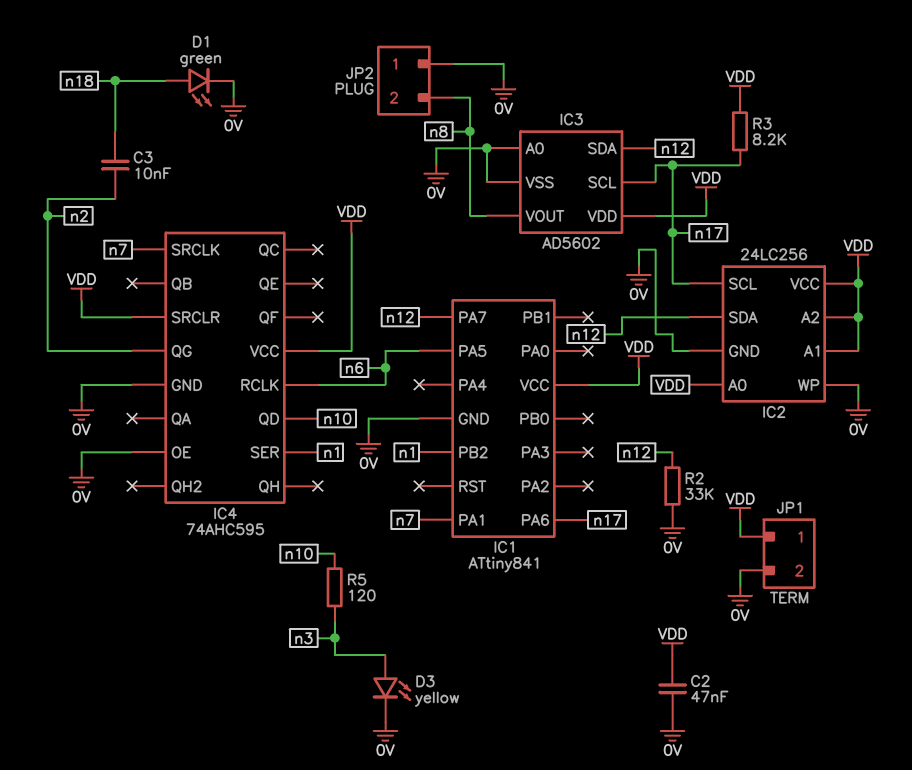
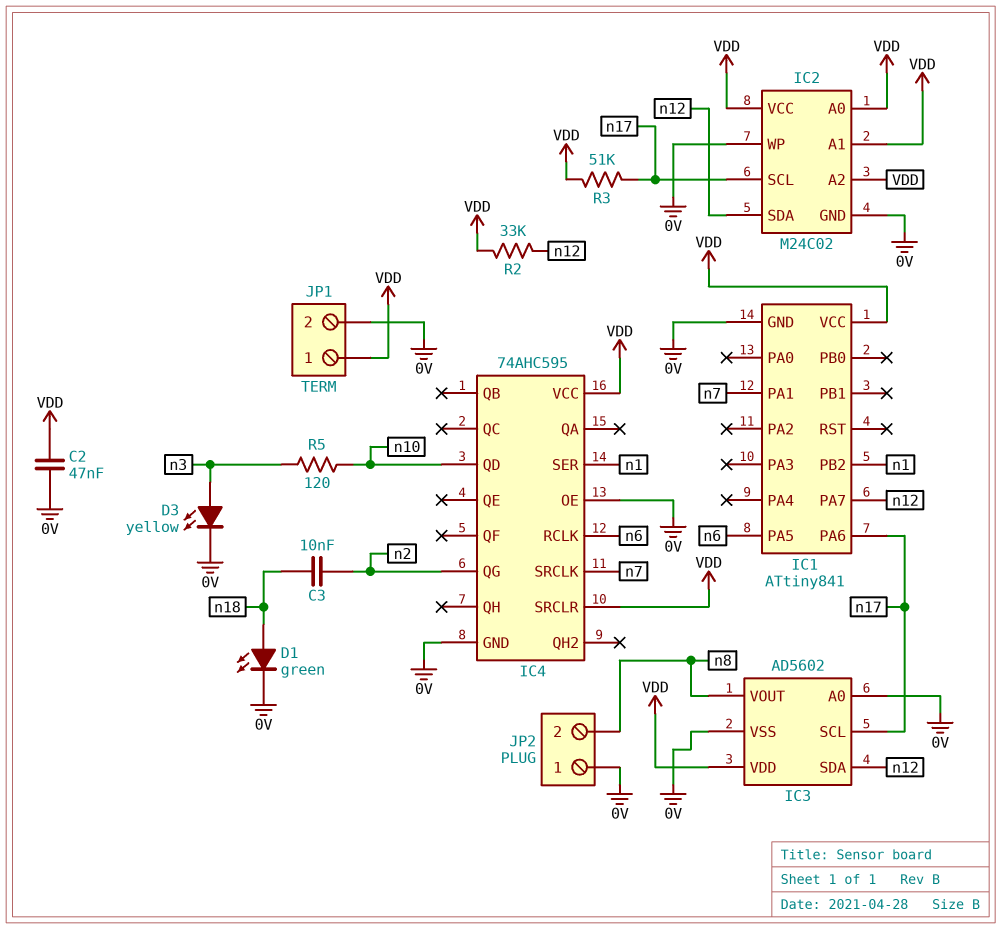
IC2: 24LC256 -> M24C02
R2: 33k (0V, n12) -> 33k (VDD, n12)
R3: 8.2k (VDD, n17) -> 51k (VDD, n17)

